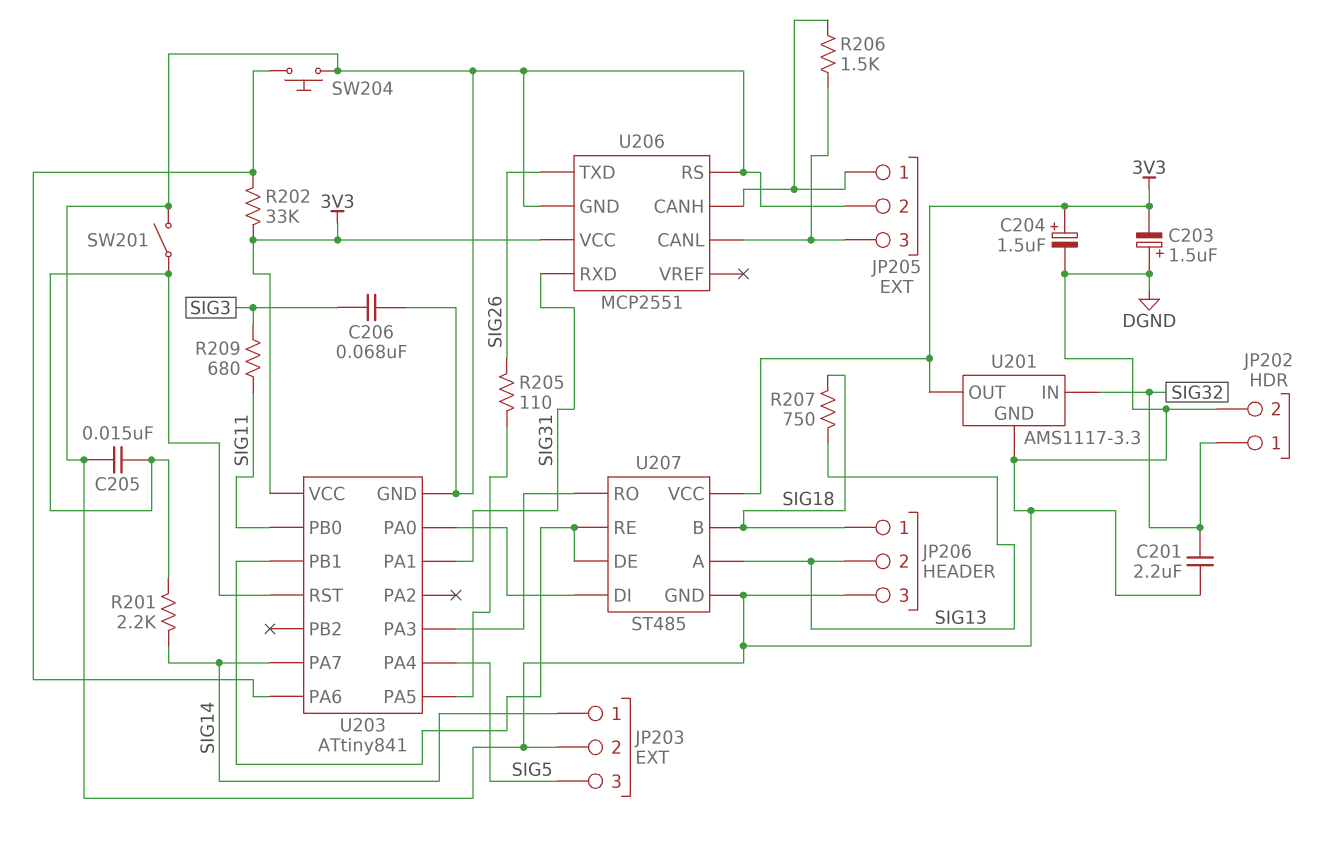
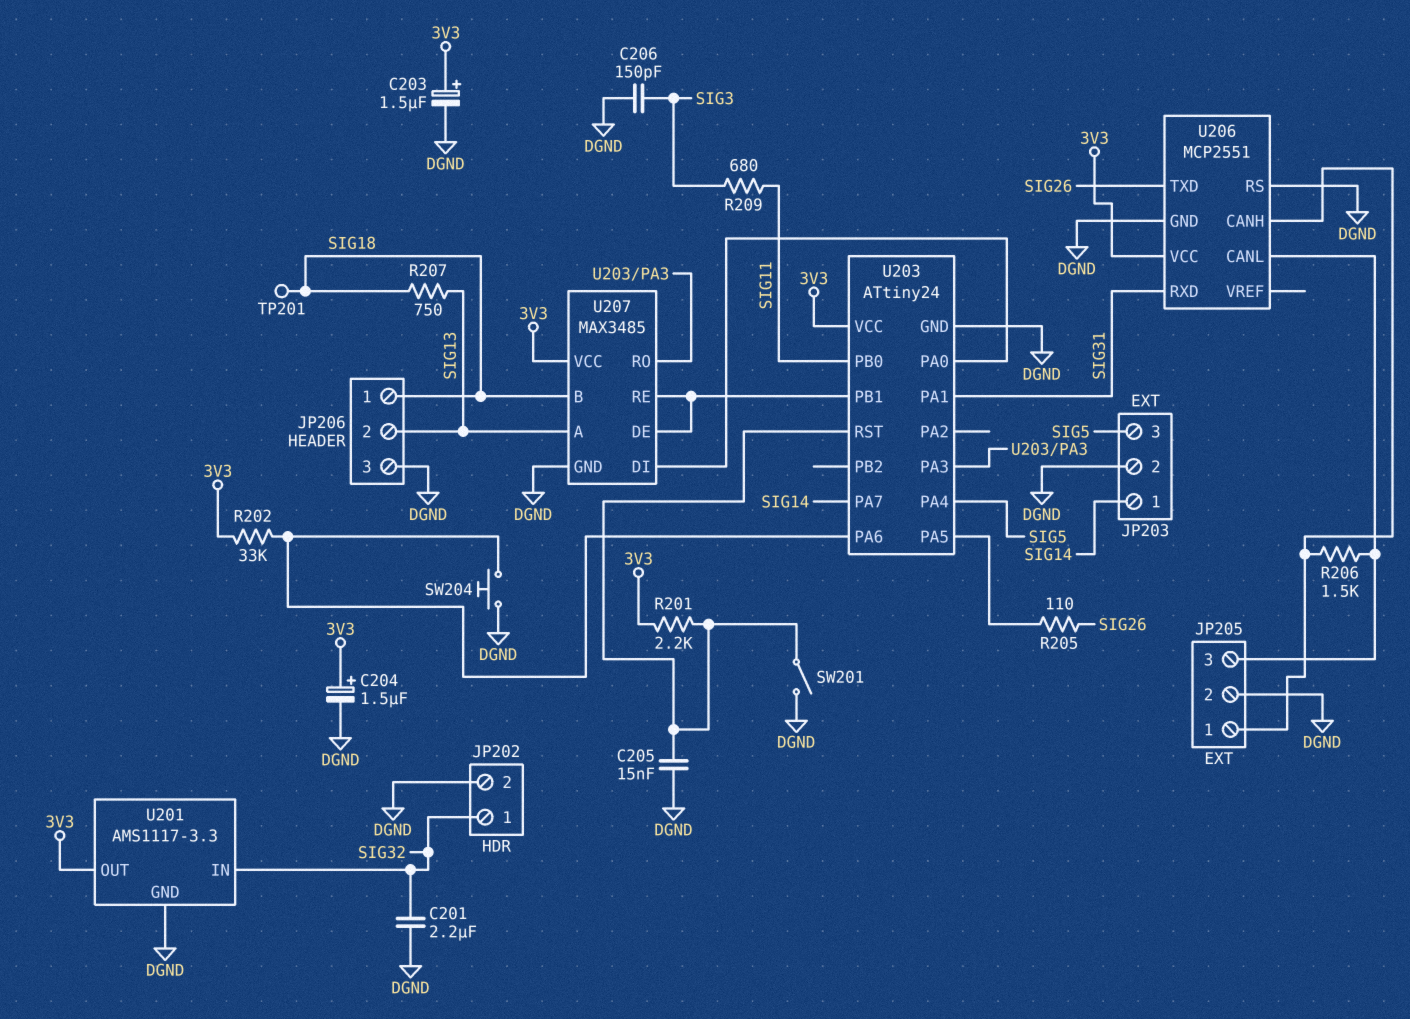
C203: 1.5uF (plus DGND, minus 3V3) -> 1.5uF (plus 3V3, minus DGND)
C206: 68nF (DGND, SIG3) -> 150pF (DGND, SIG3)
R201: 2.2k (SIG14, U203/RST) -> 2.2k (3V3, U203/RST)
TP201: none -> test point (SIG18)
U203: ATtiny841 -> ATtiny24
U207: ST485 -> MAX3485

